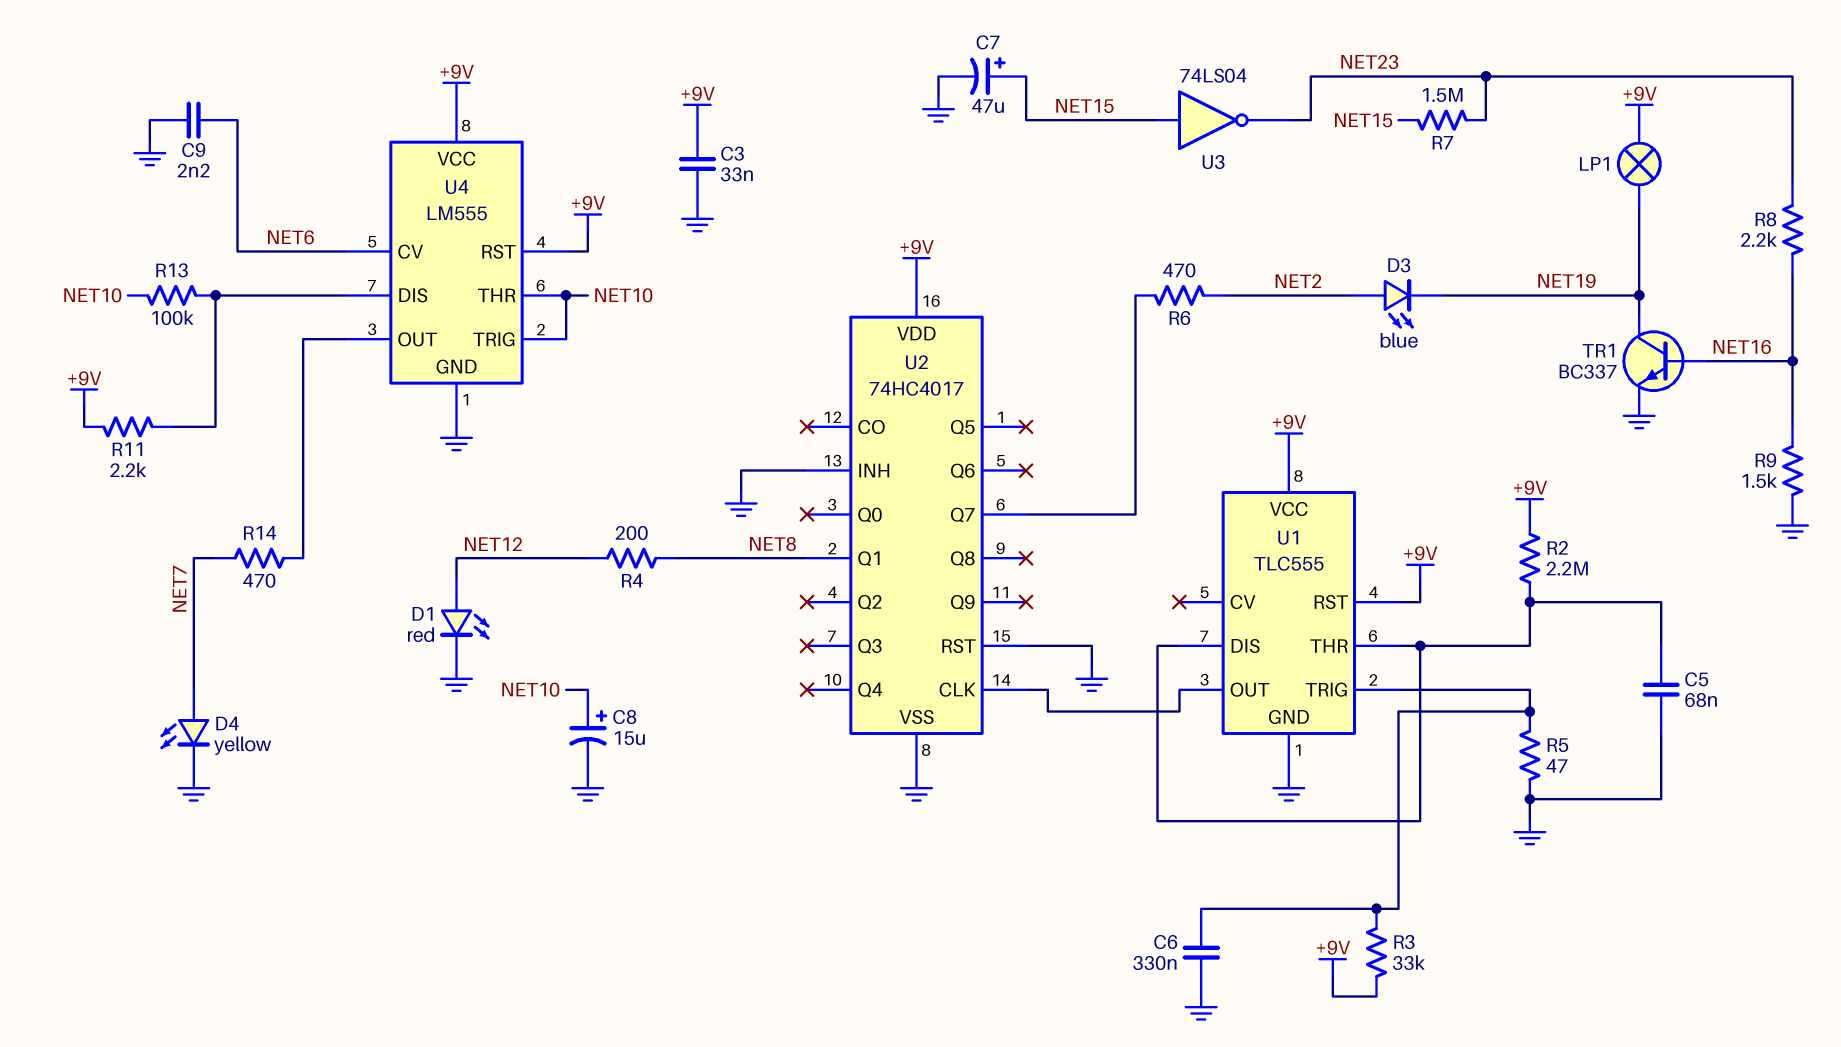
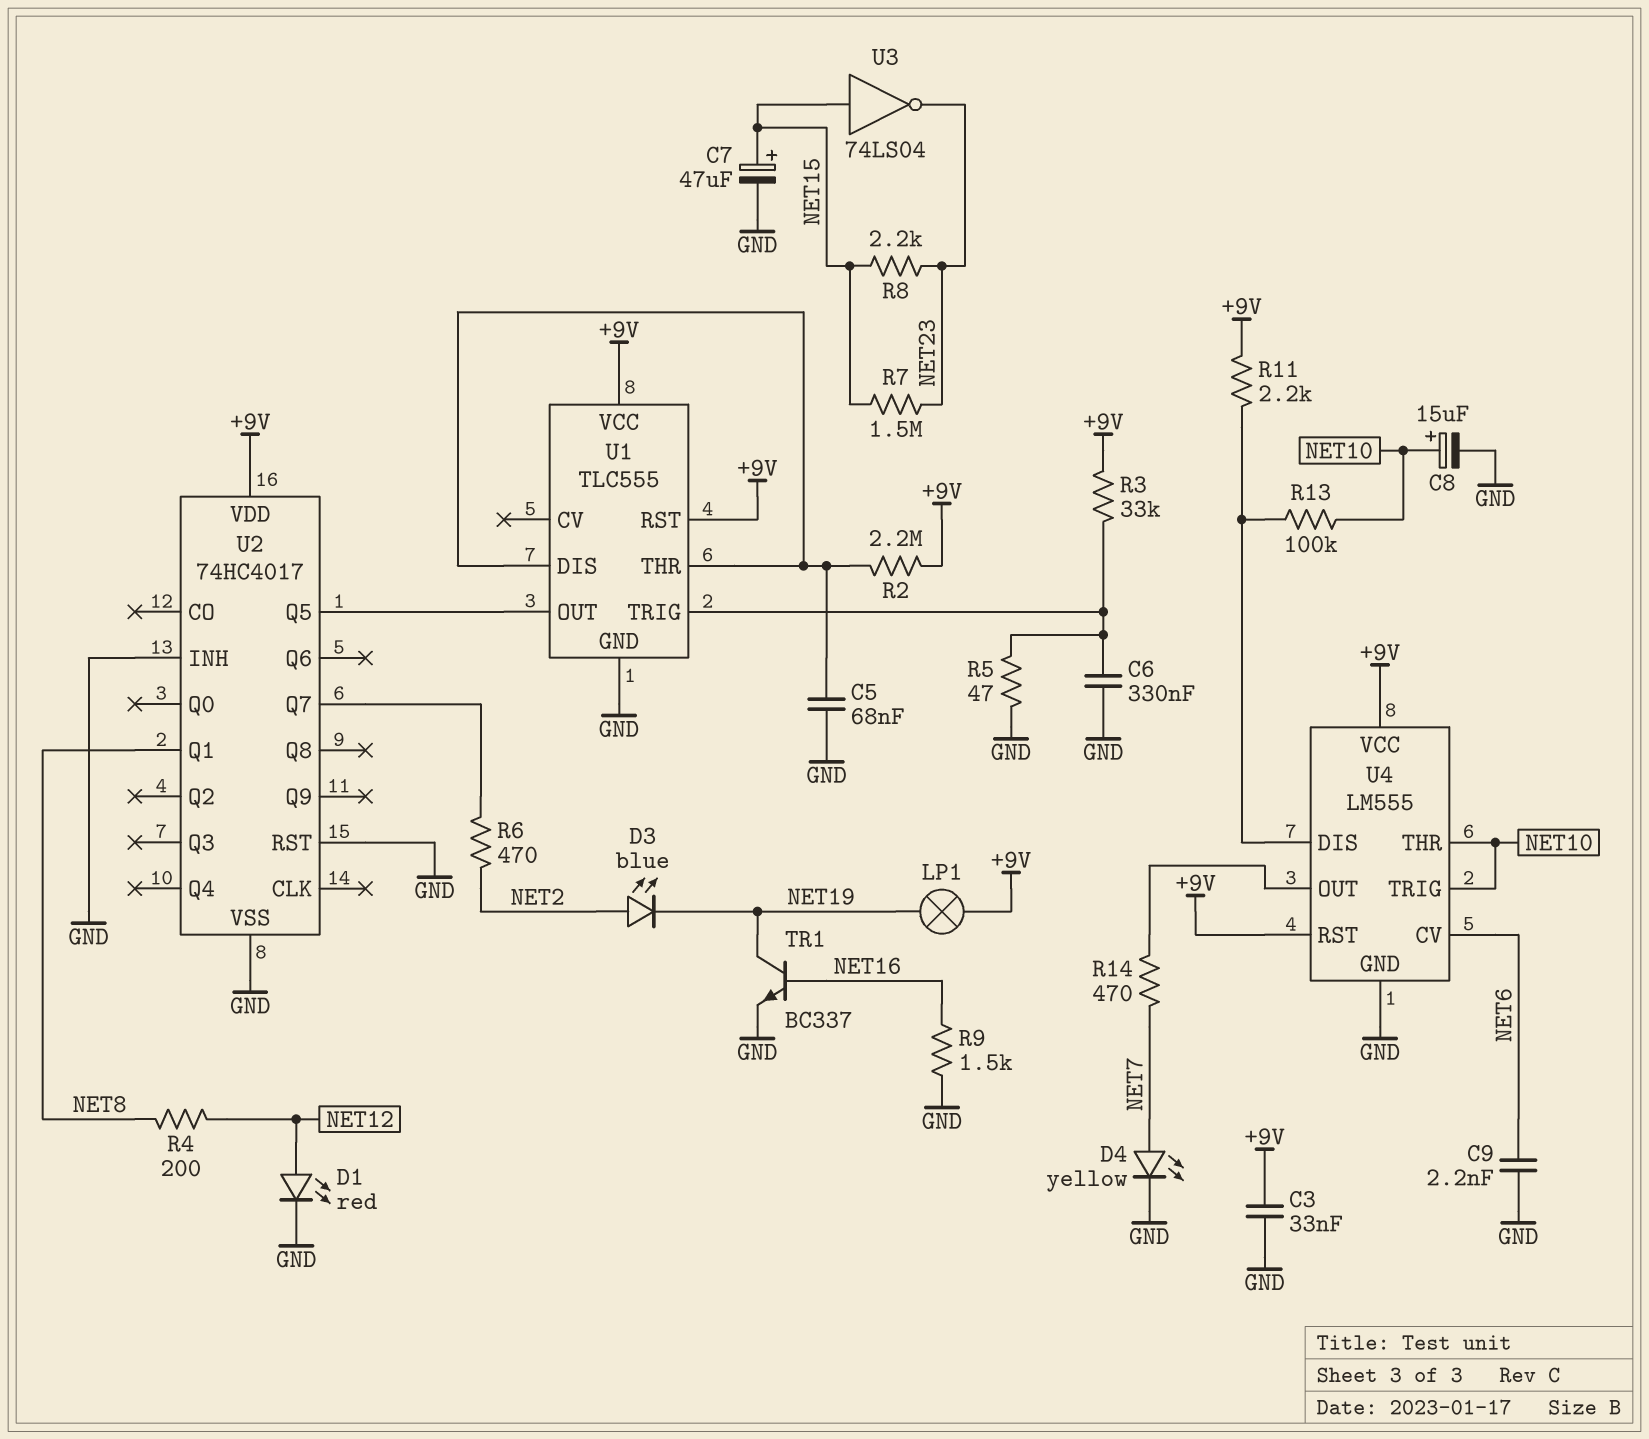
R8: 2.2k (NET16, NET23) -> 2.2k (NET15, NET23)
U2 pin CLK: U1/OUT -> none
U2 pin Q5: none -> U1/OUT

